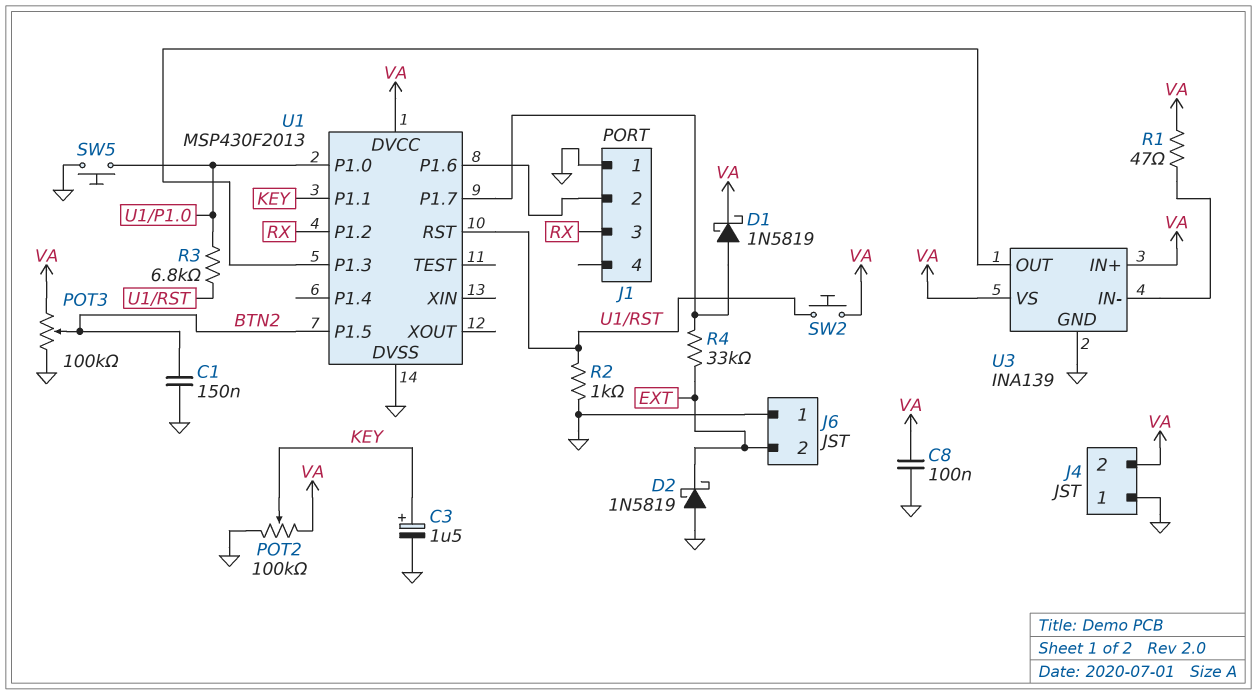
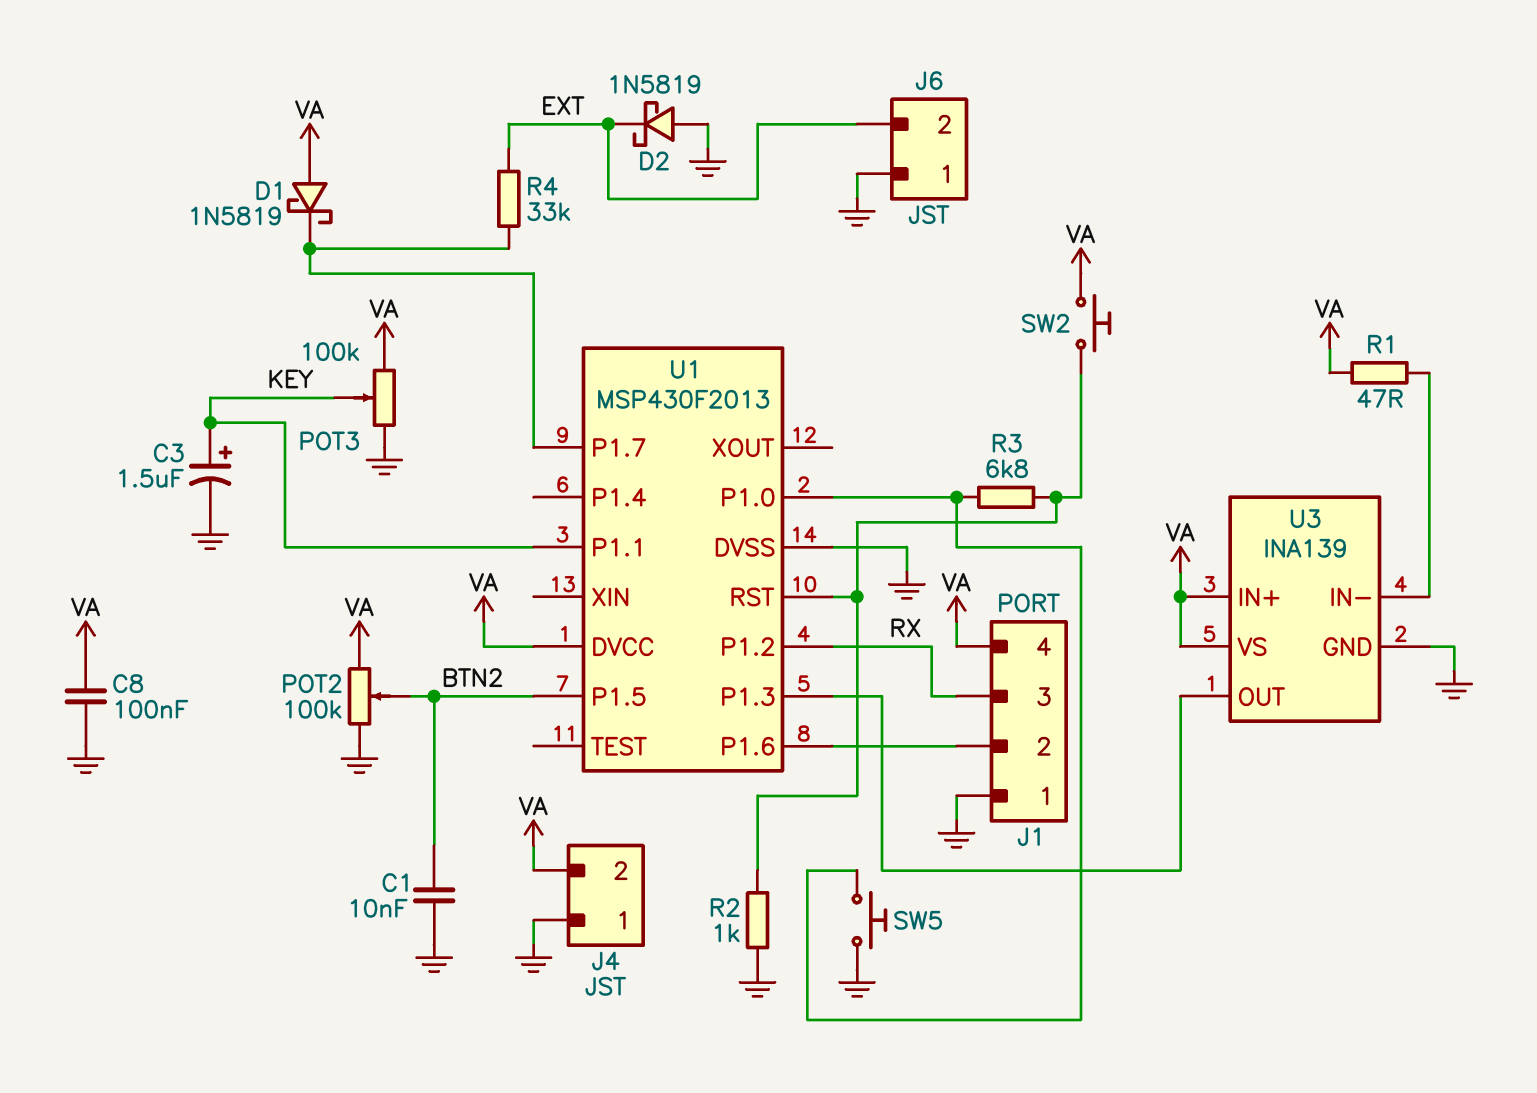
C1: 150nF (BTN2, GND) -> 10nF (BTN2, GND)
D1: schottky 1N5819 (A U1/P1.7, K VA) -> schottky 1N5819 (A VA, K U1/P1.7)
J1 pin 4: none -> VA
POT2: 100k (GND, VA, wiper KEY) -> 100k (GND, VA, wiper BTN2)
POT3: 100k (GND, VA, wiper BTN2) -> 100k (GND, VA, wiper KEY)

